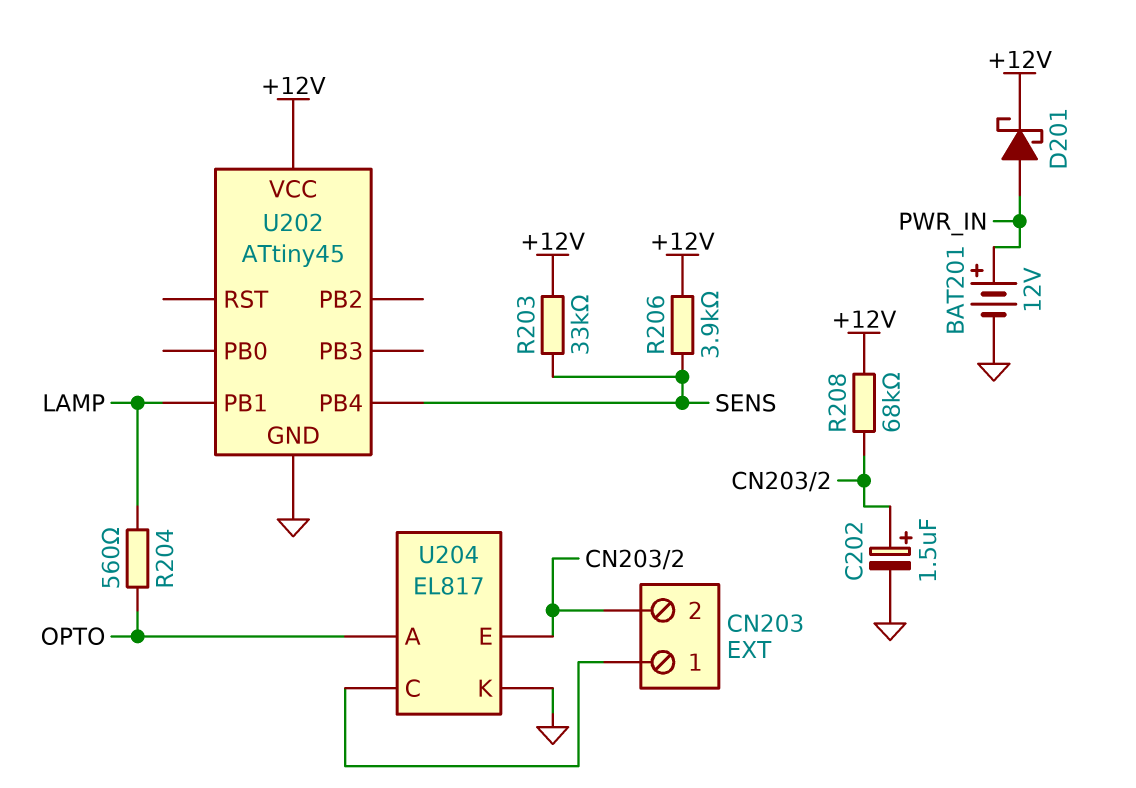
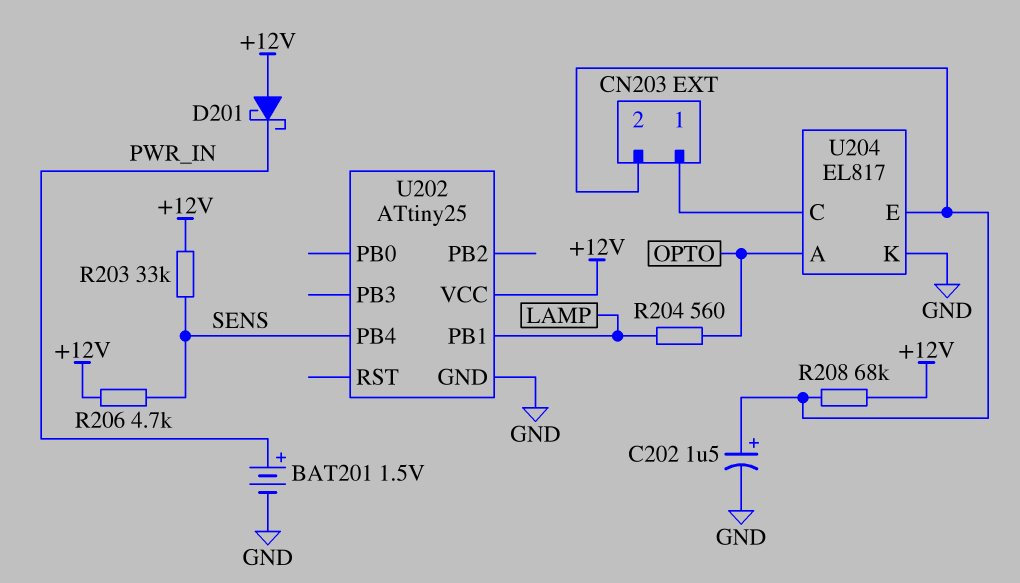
BAT201: 12V (plus PWR_IN, minus GND) -> 1.5V (plus PWR_IN, minus GND)
D201: schottky (A PWR_IN, K +12V) -> schottky (A +12V, K PWR_IN)
R206: 3.9k (+12V, SENS) -> 4.7k (+12V, SENS)
U202: ATtiny45 -> ATtiny25

